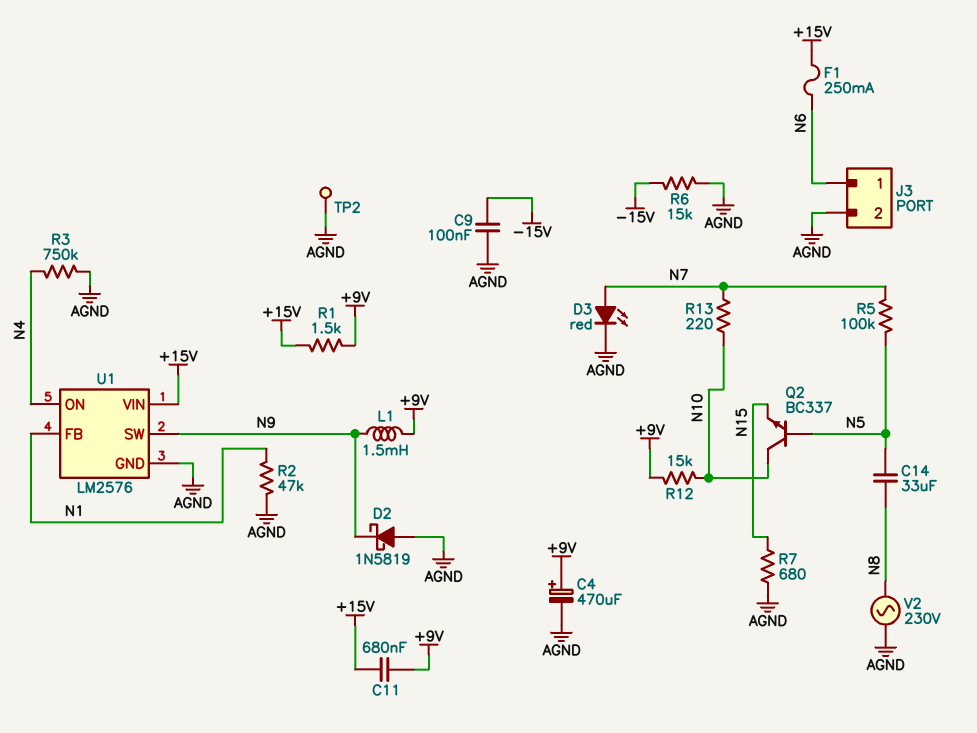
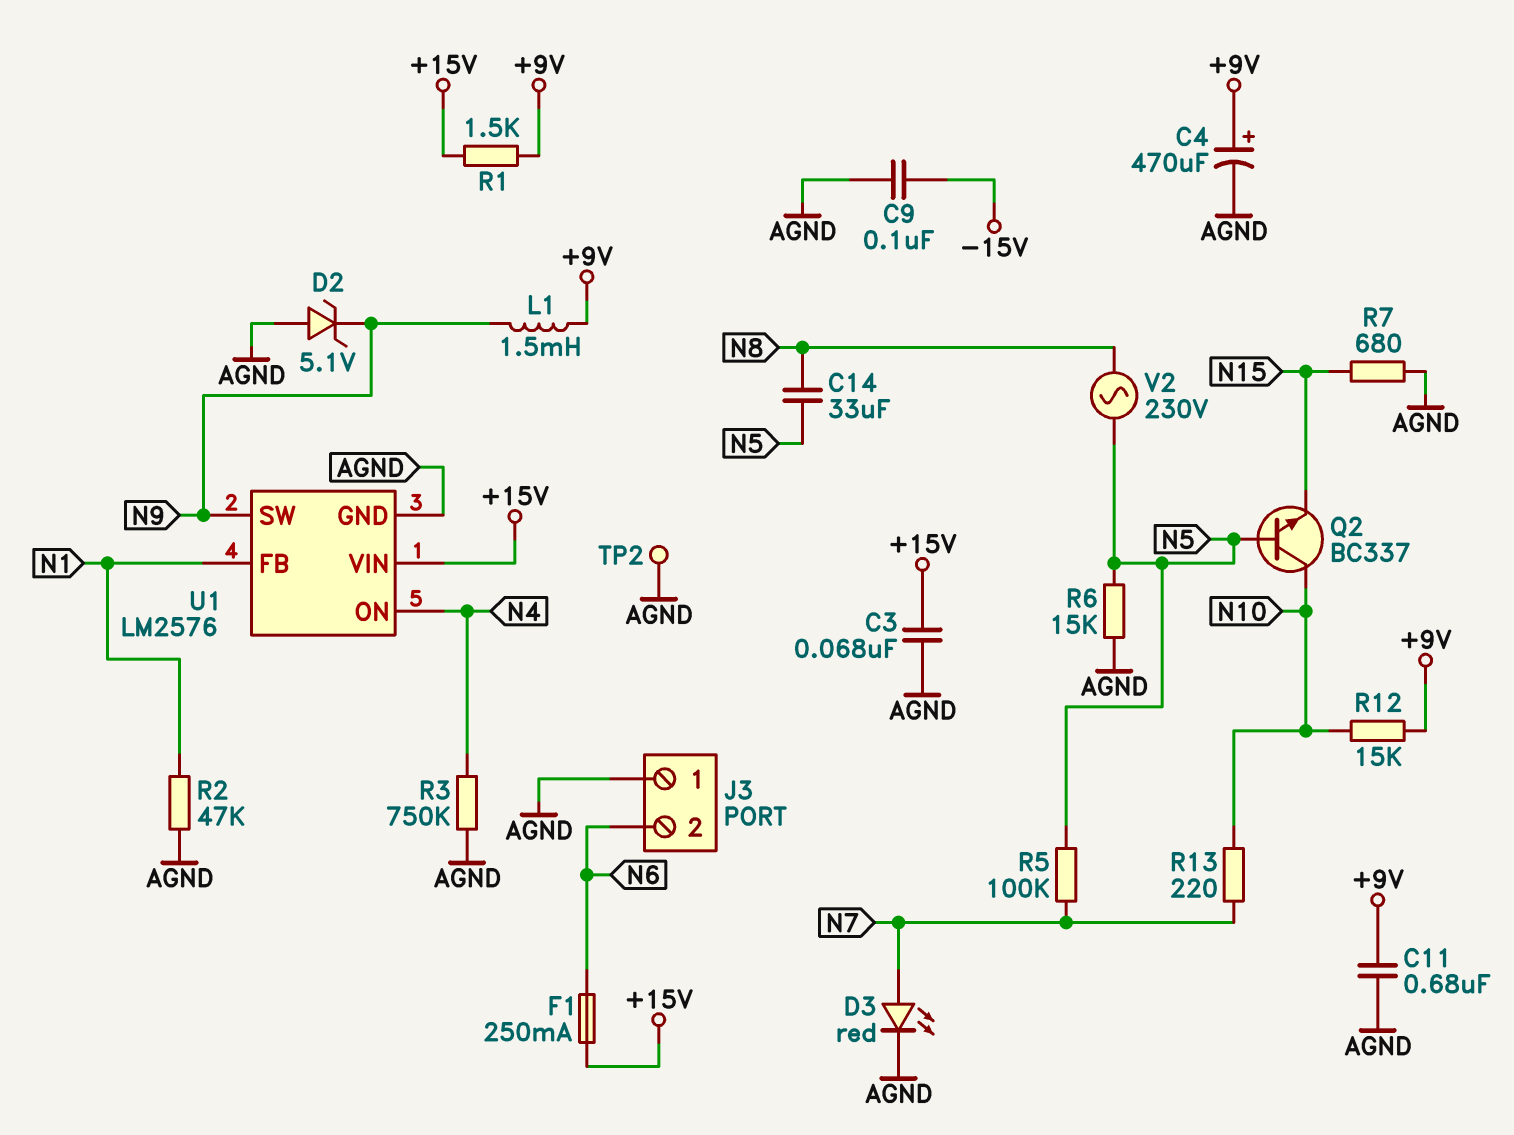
C3: none -> 68nF (+15V, AGND)
C11: 680nF (+9V, +15V) -> 680nF (+9V, AGND)
D2: schottky 1N5819 (A AGND, K N9) -> zener 5.1V (A AGND, K N9)
J3 pin 1: N6 -> AGND
J3 pin 2: AGND -> N6
R6: 15k (-15V, AGND) -> 15k (AGND, N5)
V2: AC 230V (AGND, N8) -> AC 230V (N5, N8)

